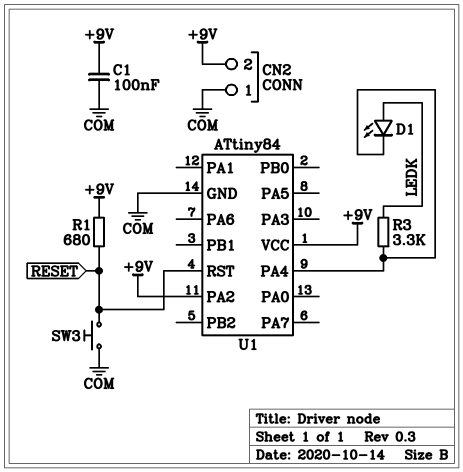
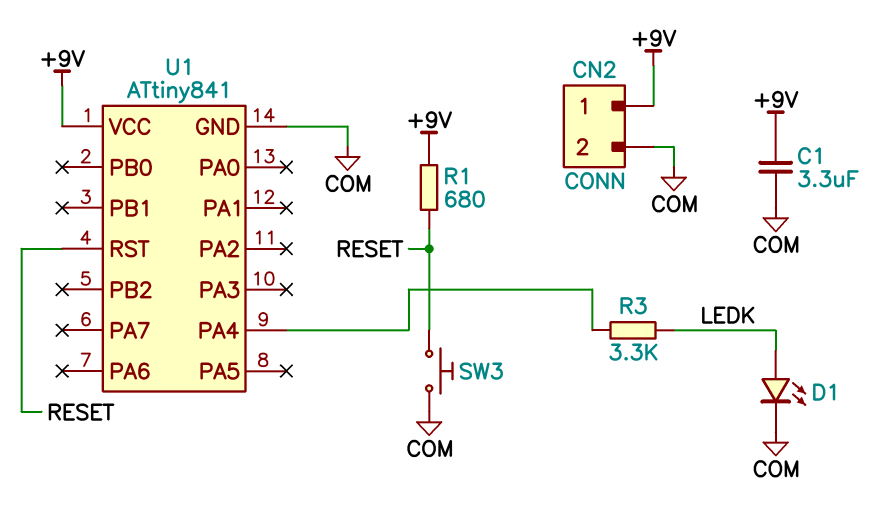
C1: 100nF (+9V, COM) -> 3.3uF (+9V, COM)
CN2 pin 1: COM -> +9V
CN2 pin 2: +9V -> COM
D1: LED (A LEDK, K U1/PA4) -> LED (A LEDK, K COM)
U1: ATtiny84 -> ATtiny841
U1 pin PA2: +9V -> none

